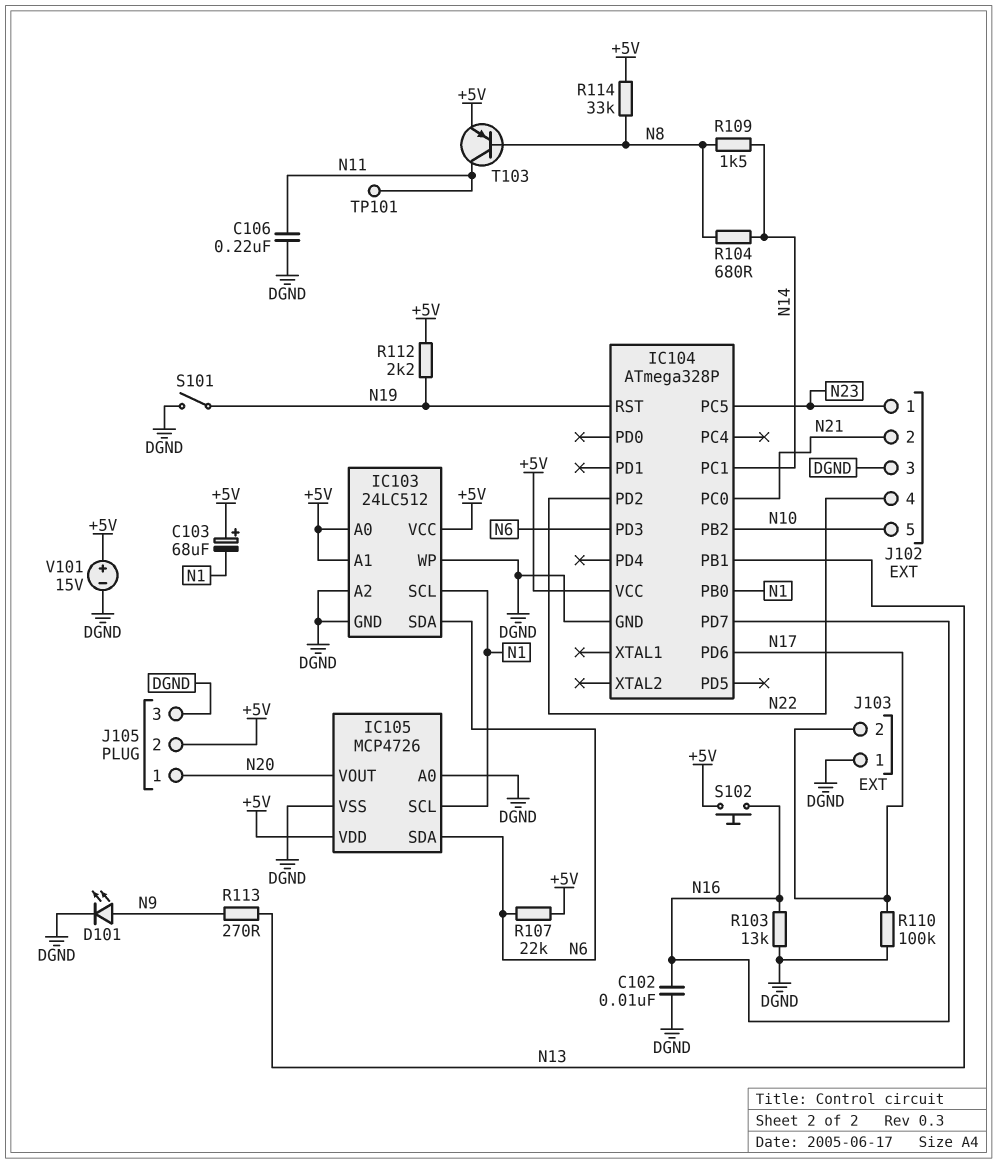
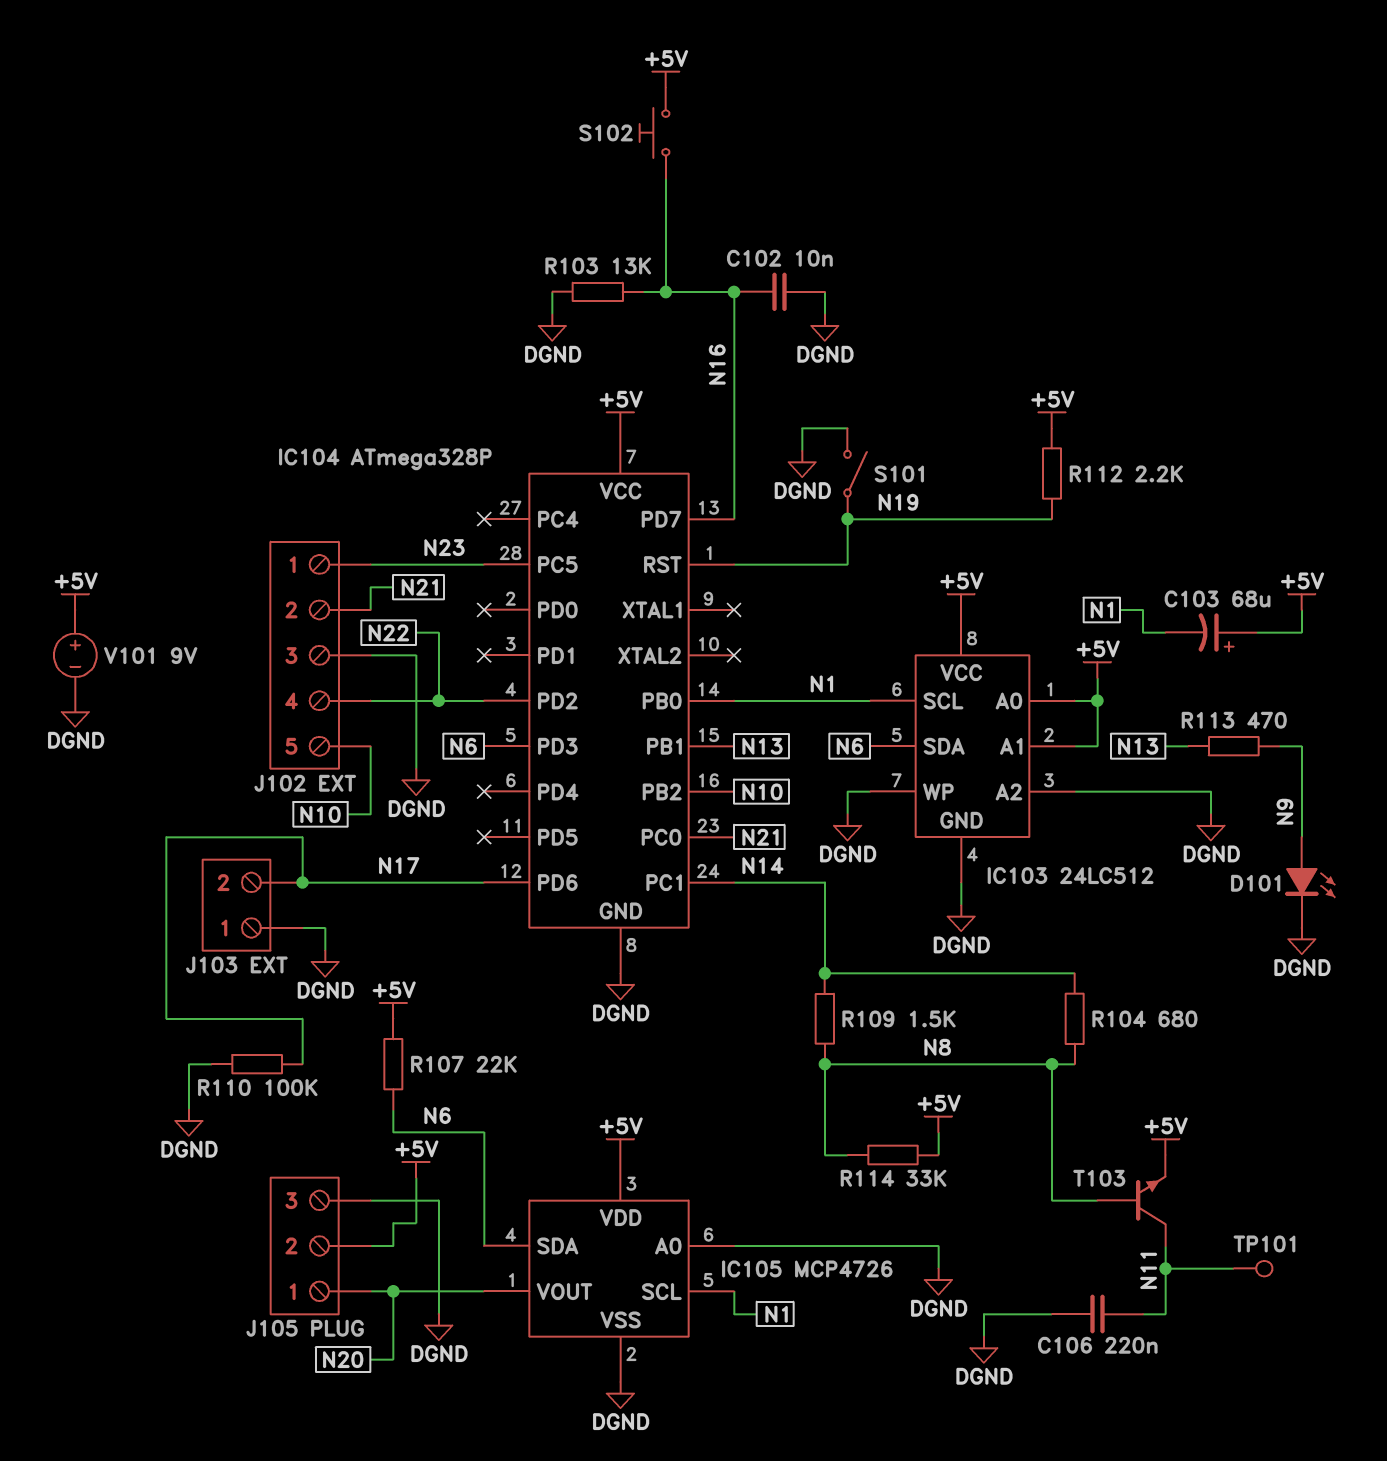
R113: 270 (N9, N13) -> 470 (N9, N13)
T103: PNP (B N8, C N11, E +5V) -> NPN (B N8, C N11, E +5V)
V101: 15V (plus +5V, minus DGND) -> 9V (plus +5V, minus DGND)

